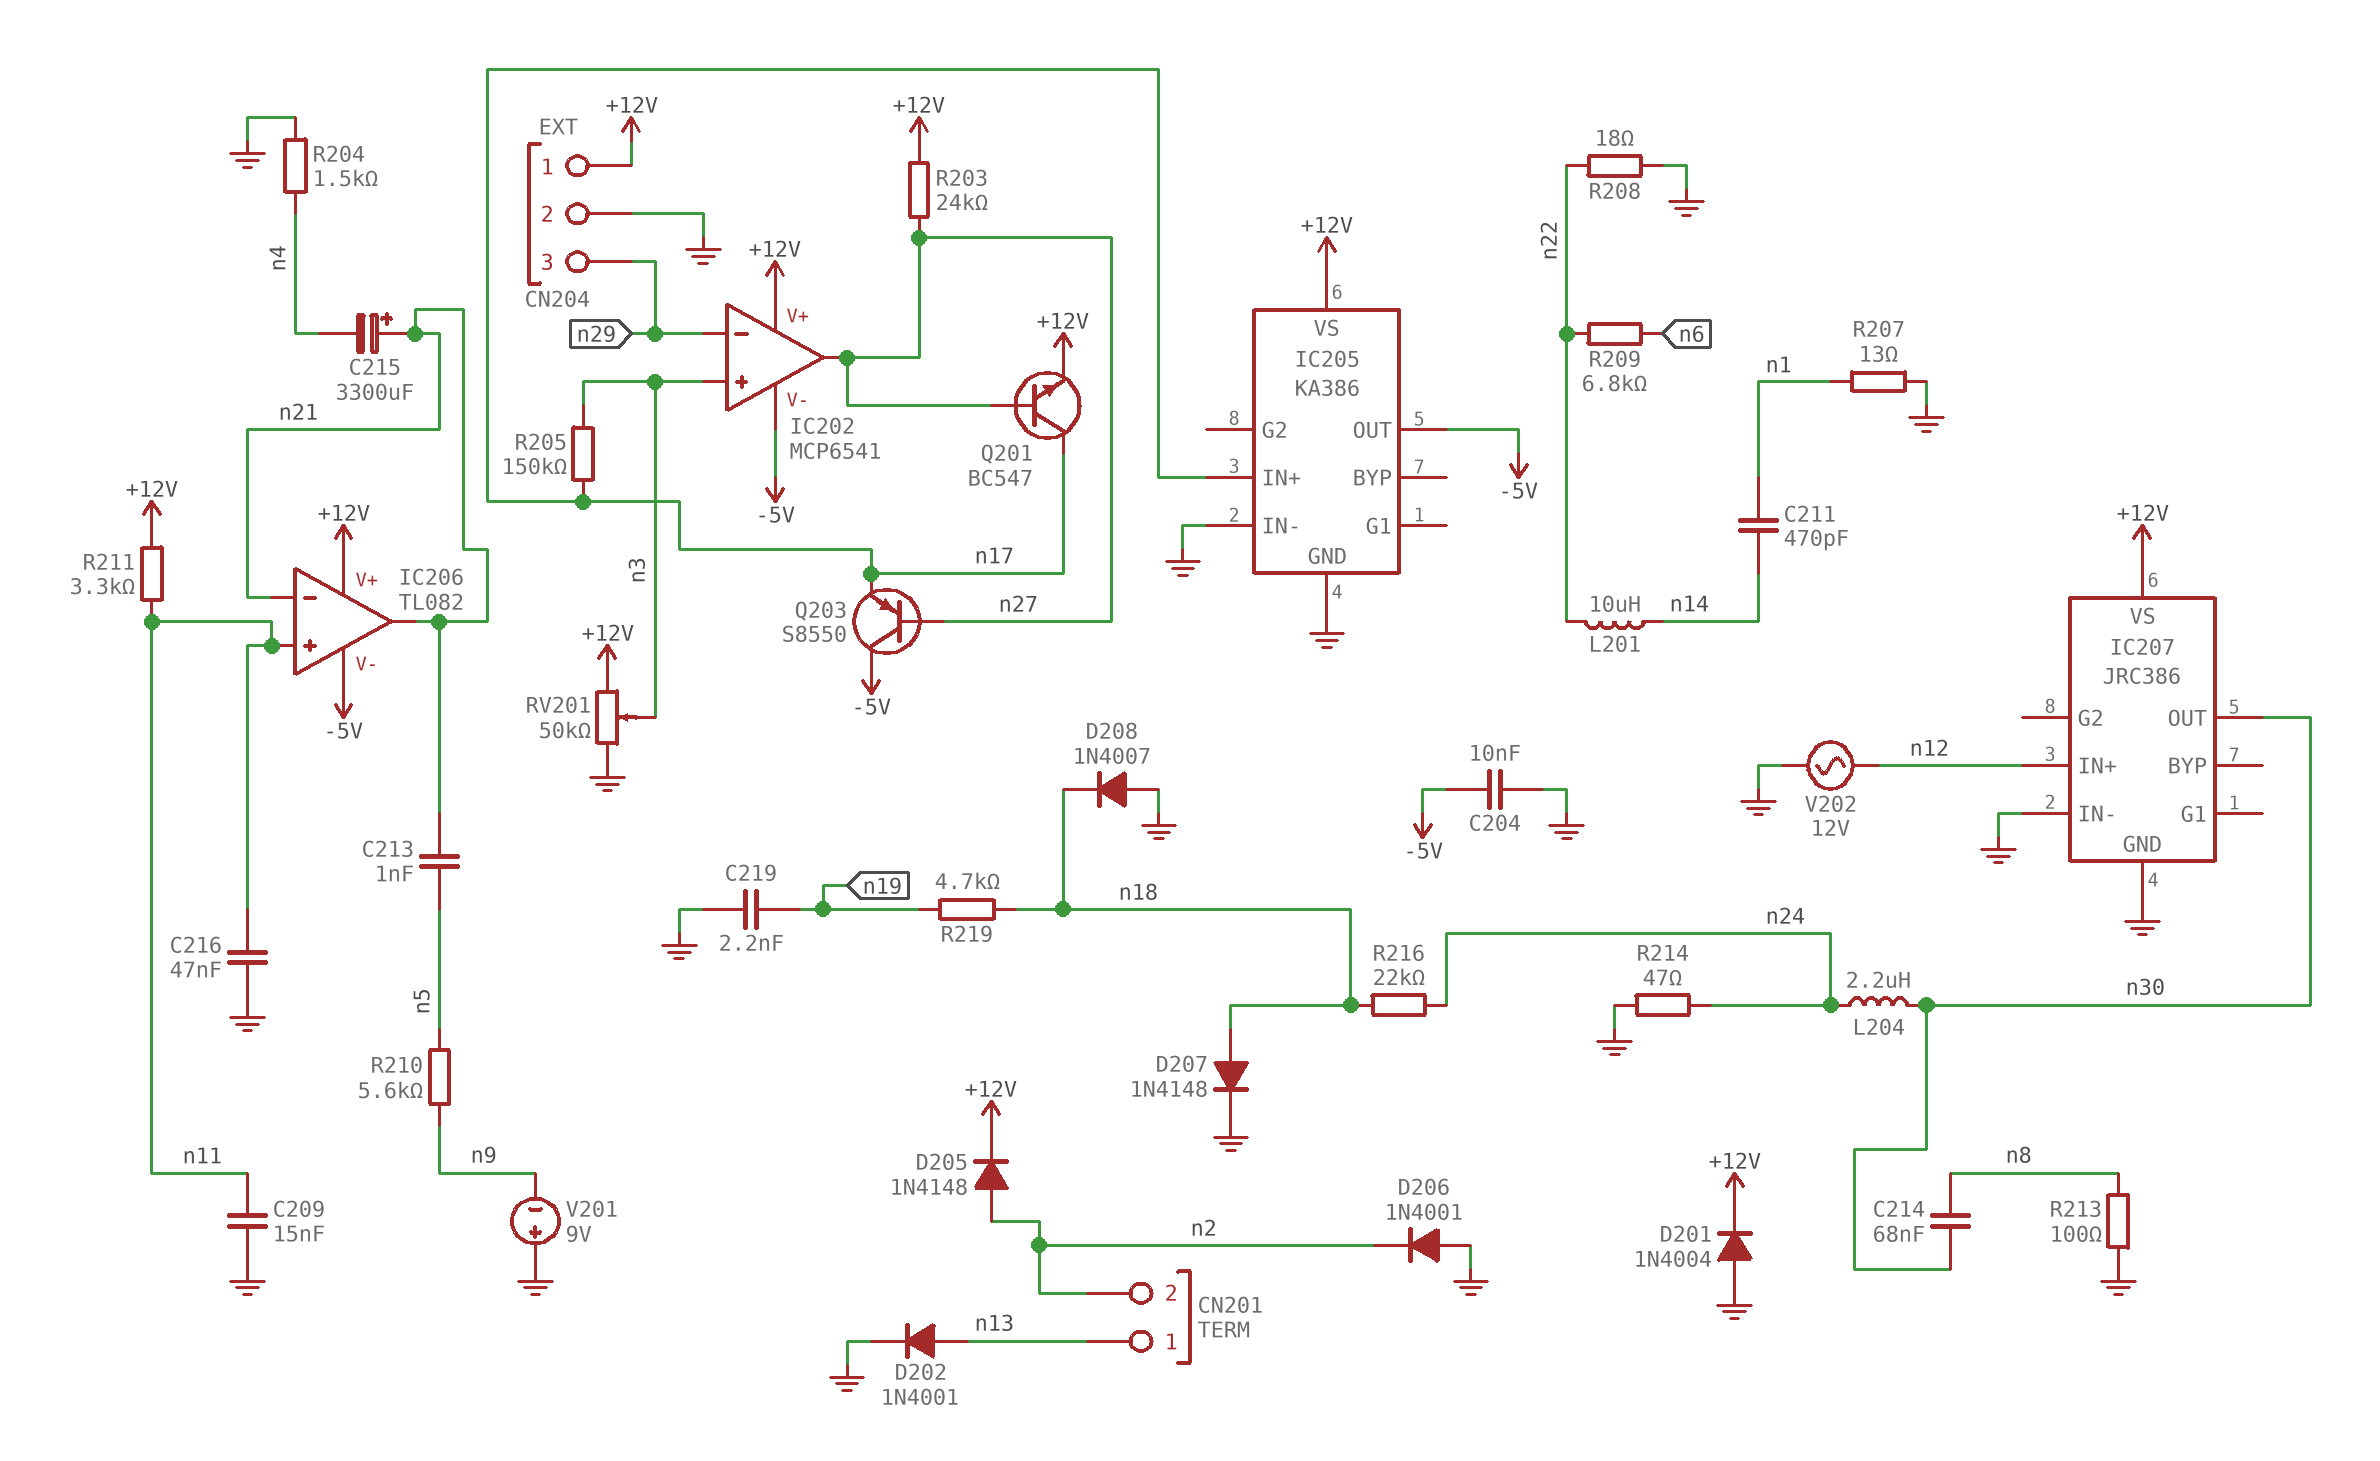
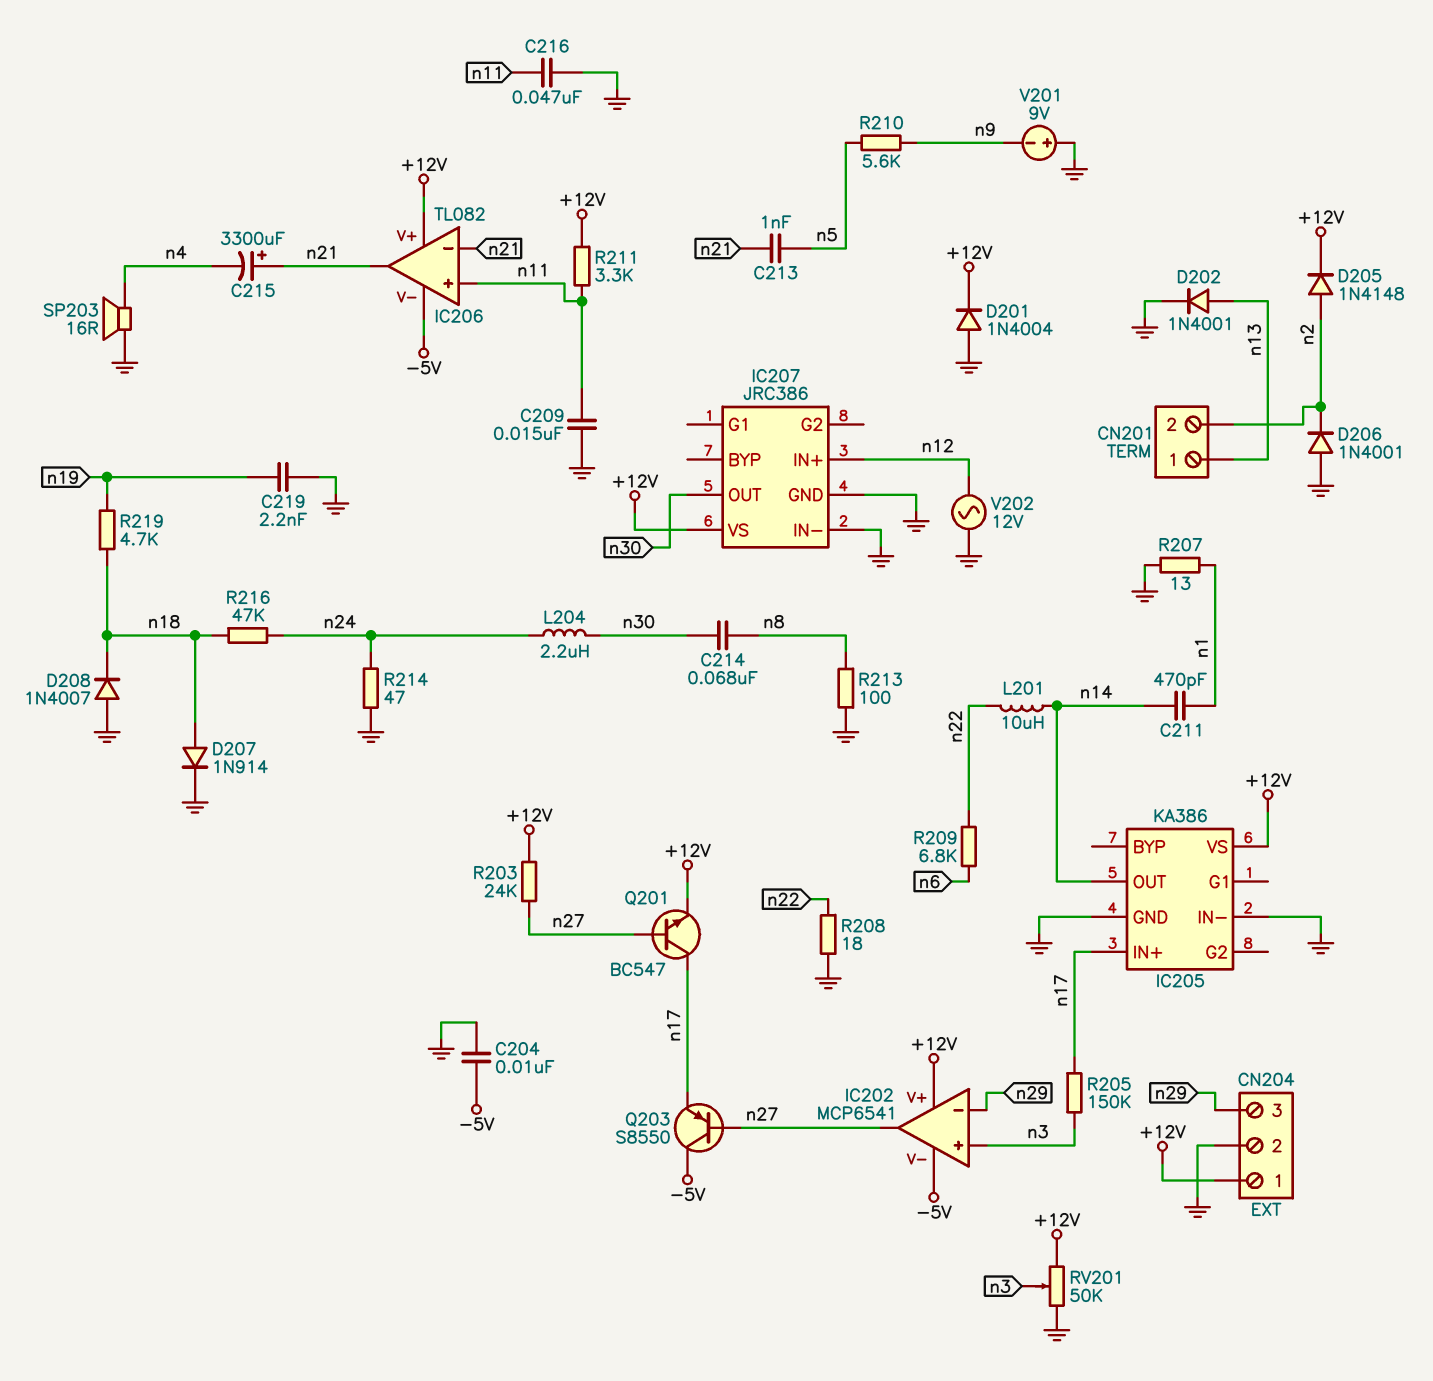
D207: diode 1N4148 (A n18, K GND) -> diode 1N914 (A n18, K GND)
IC205 pin OUT: -5V -> n14
R204: 1.5k (GND, n4) -> none
R216: 22k (n18, n24) -> 47k (n18, n24)
SP203: none -> speaker 16R (GND, n4)

